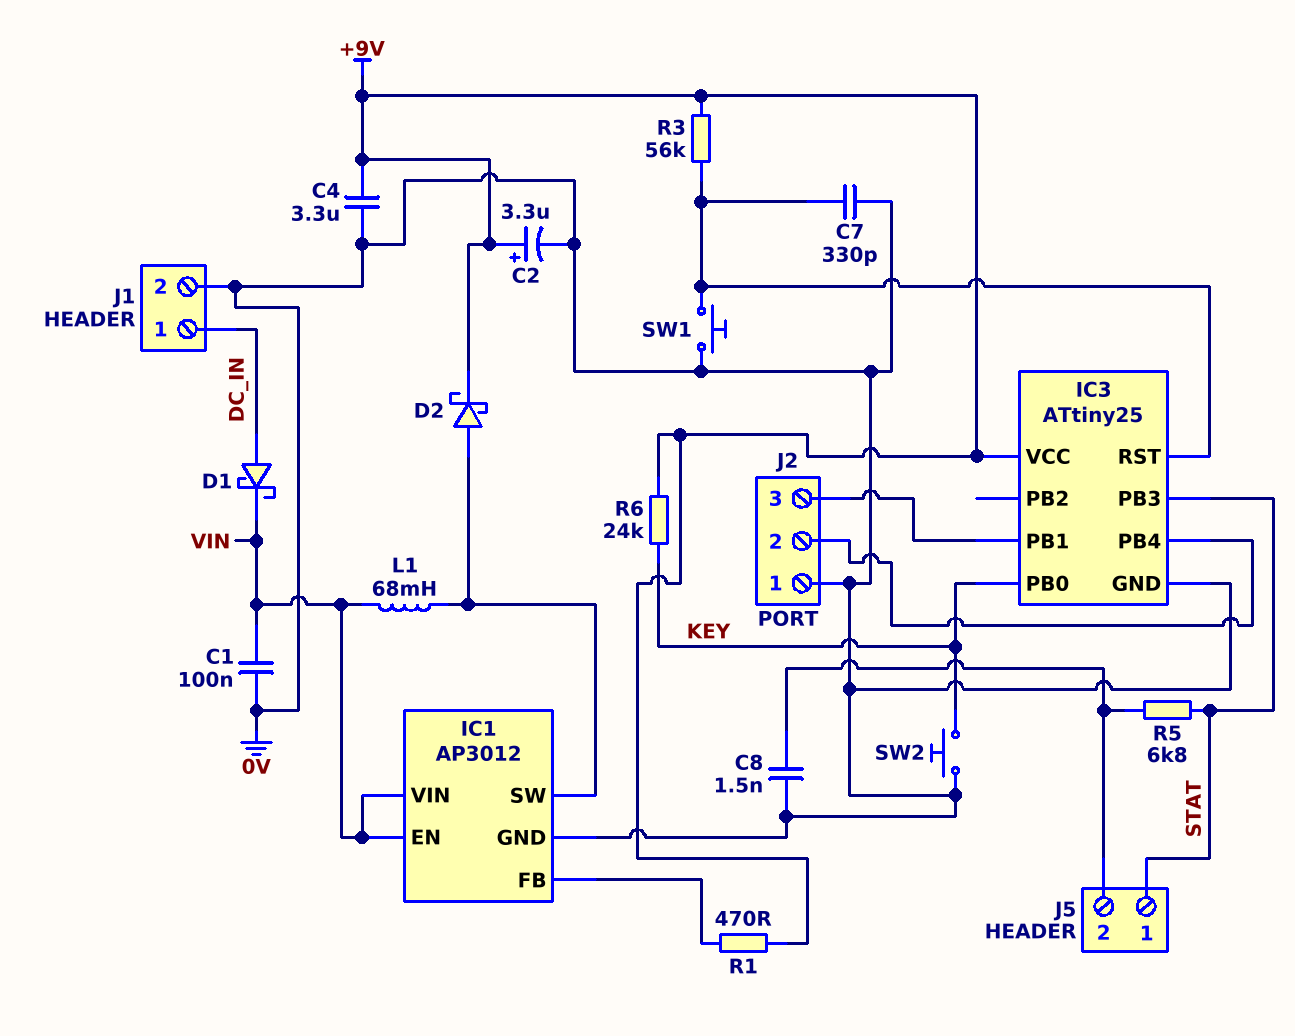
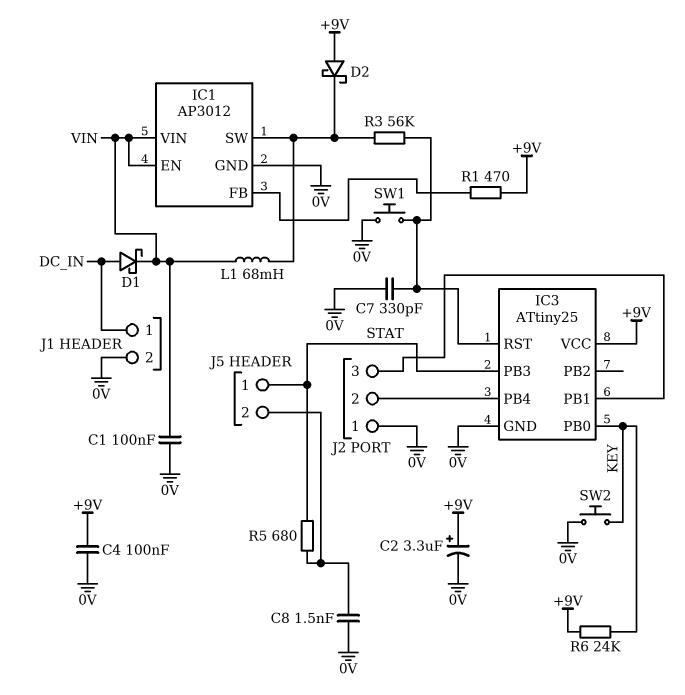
C4: 3.3uF (+9V, 0V) -> 100nF (+9V, 0V)
D2: schottky (A IC1/SW, K +9V) -> schottky (A +9V, K IC1/SW)
R3: 56k (+9V, IC3/RST) -> 56k (IC1/SW, IC3/RST)
R5: 6.8k (J5/2, STAT) -> 680 (J5/2, STAT)

